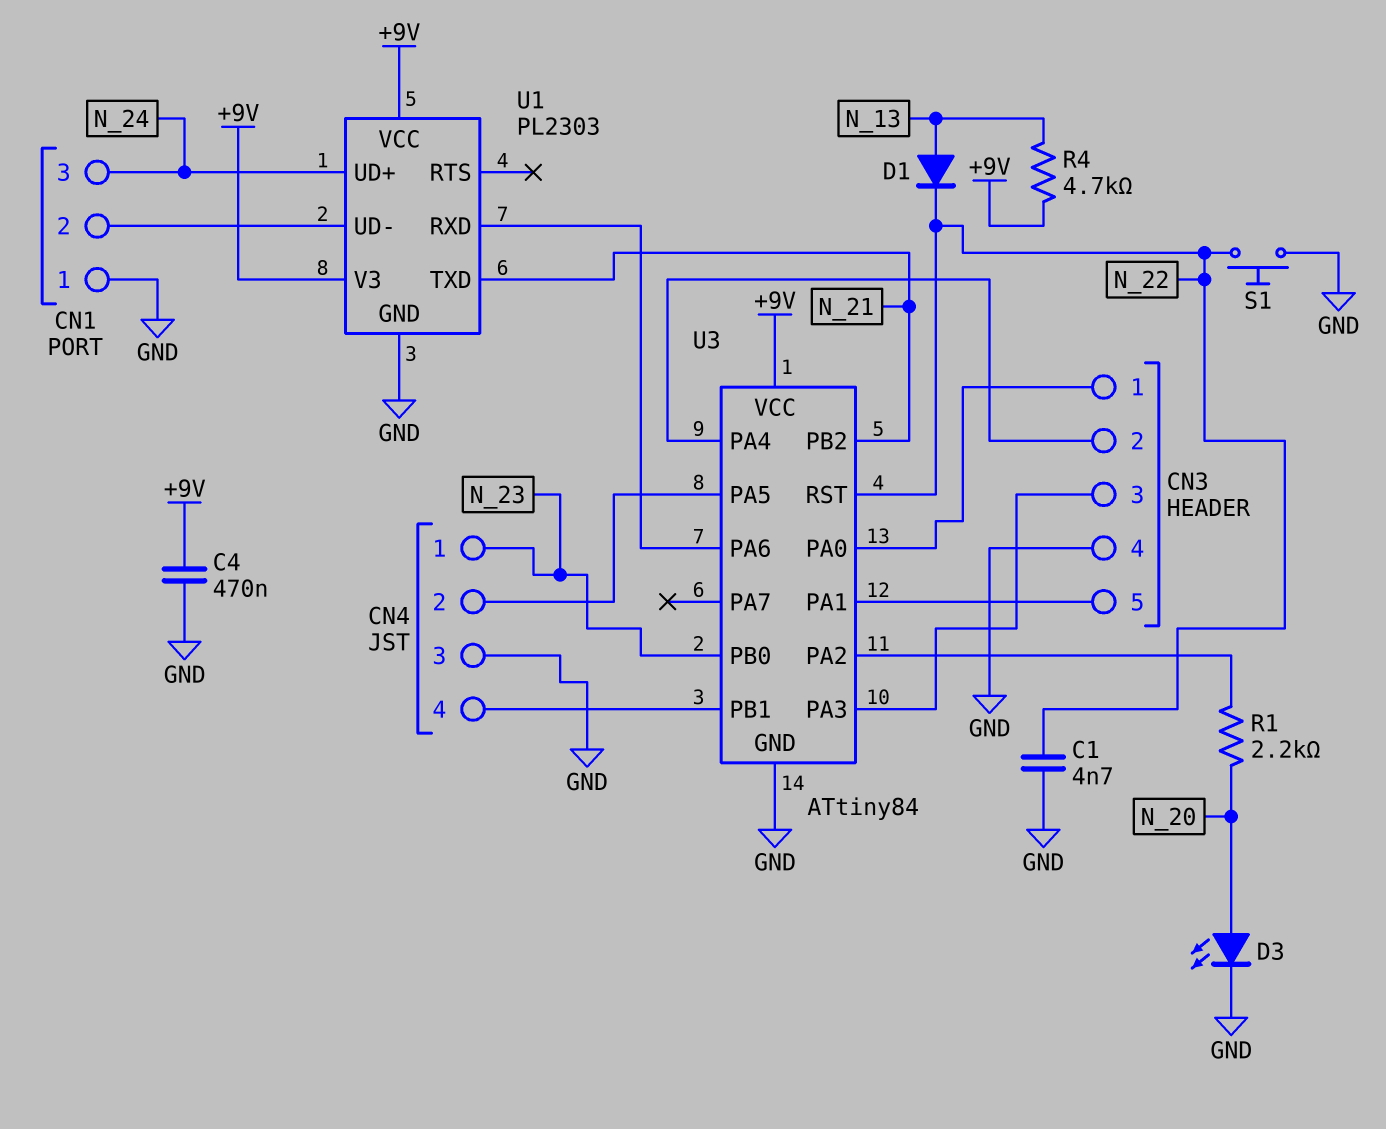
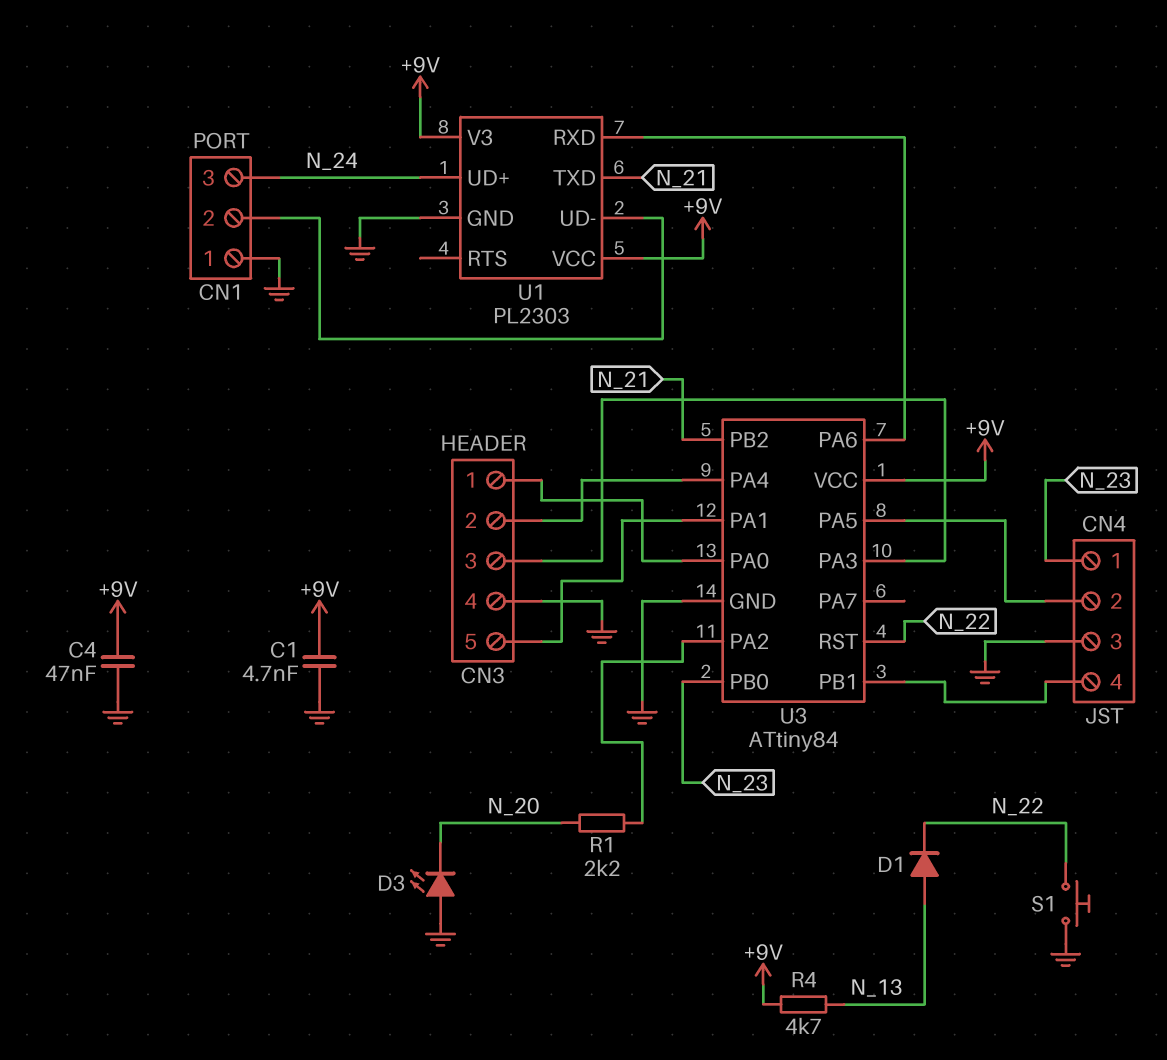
C1: 4.7nF (GND, N_22) -> 4.7nF (+9V, GND)
C4: 470nF (+9V, GND) -> 47nF (+9V, GND)
D3: LED (A N_20, K GND) -> LED (A GND, K N_20)

